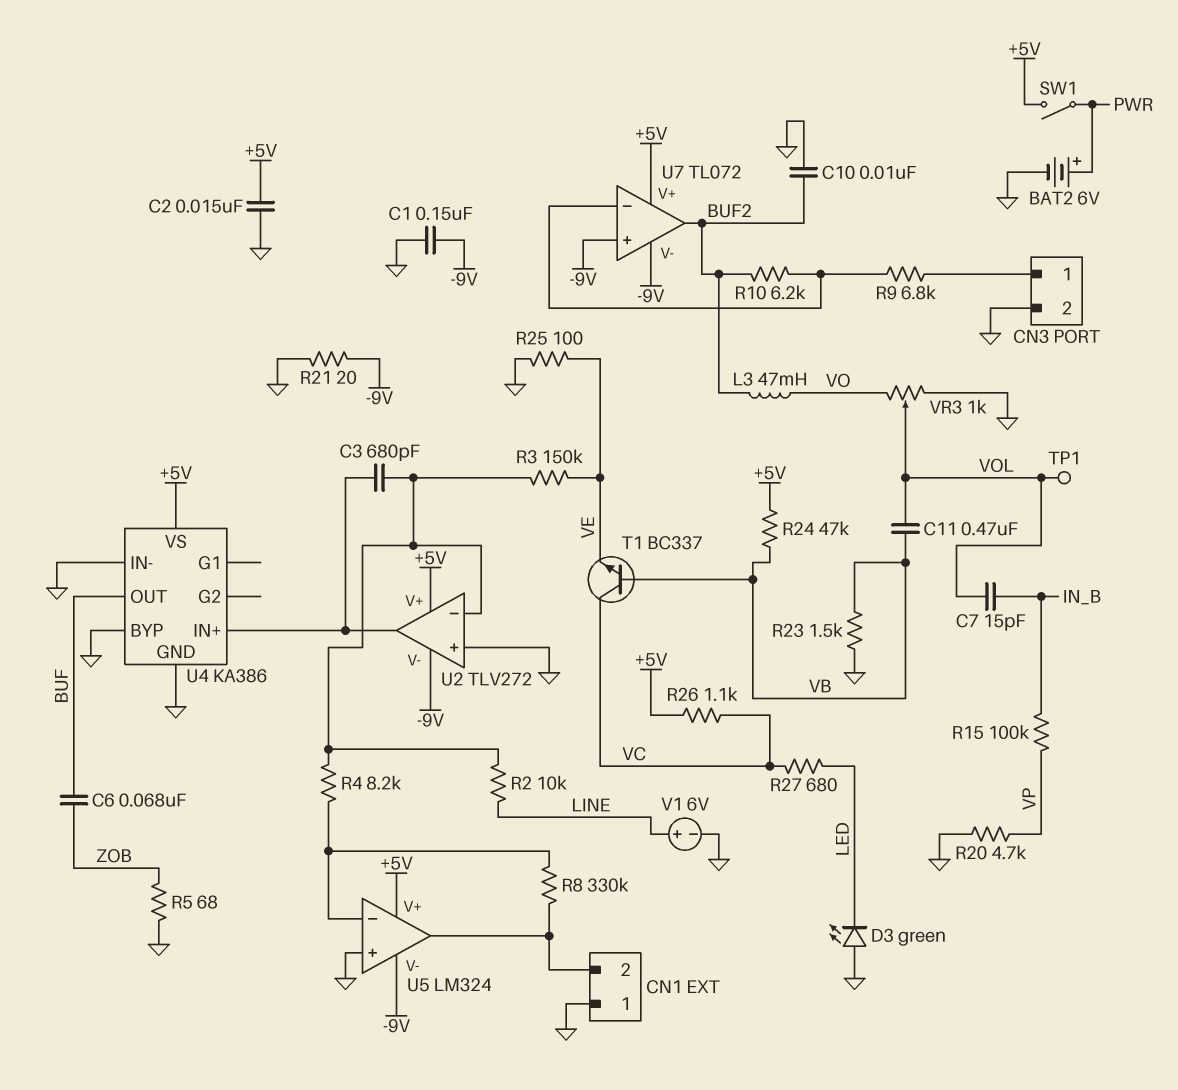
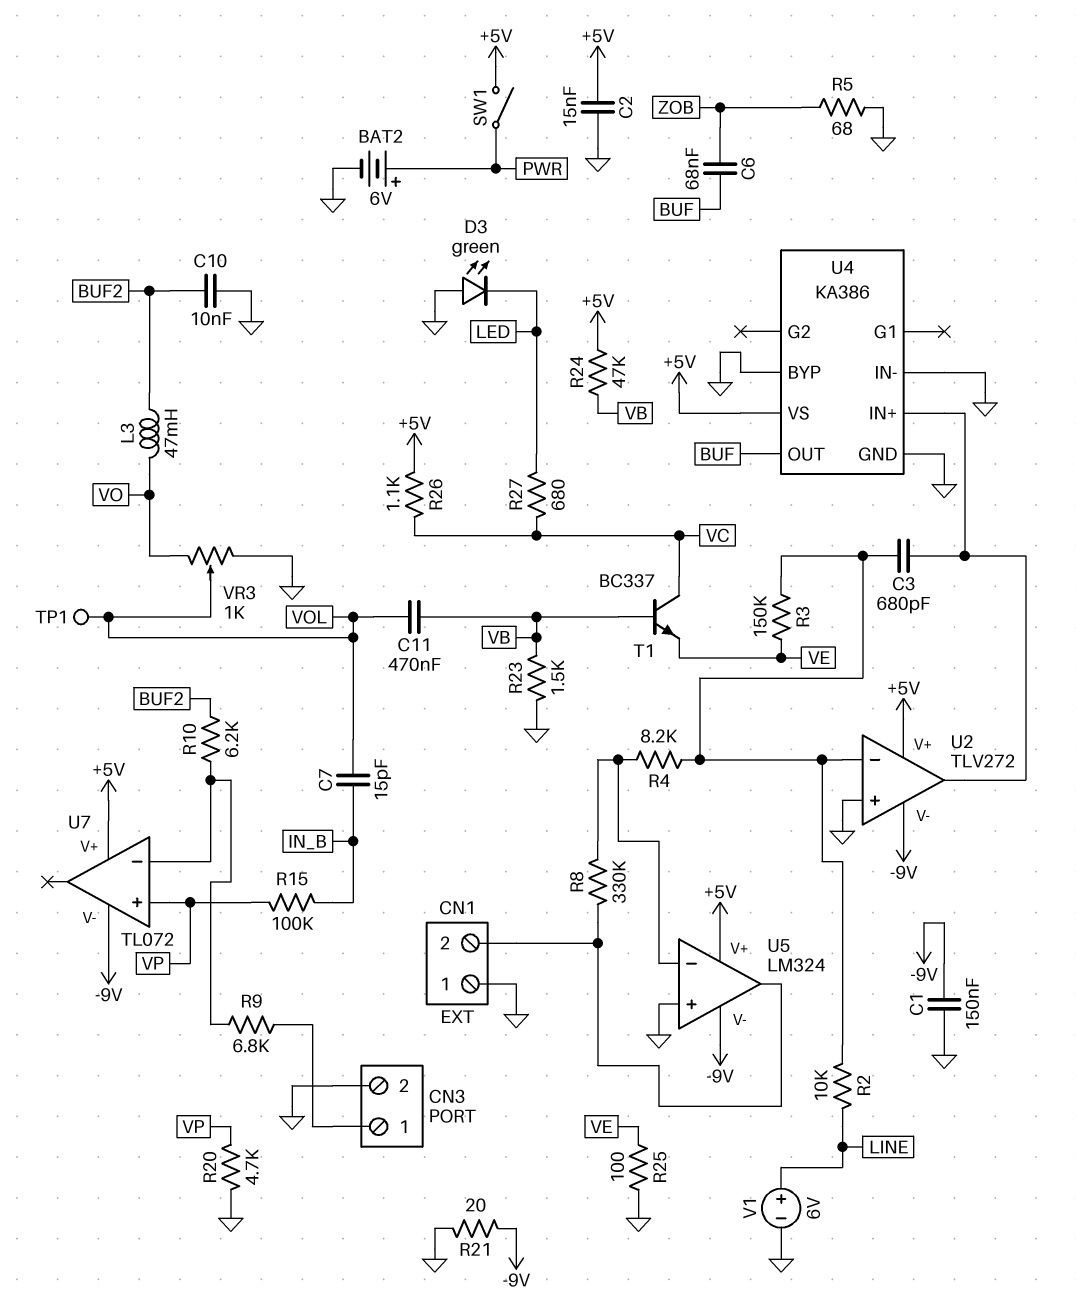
U7 pin in+: -9V -> VP
U7 pin out: BUF2 -> none

